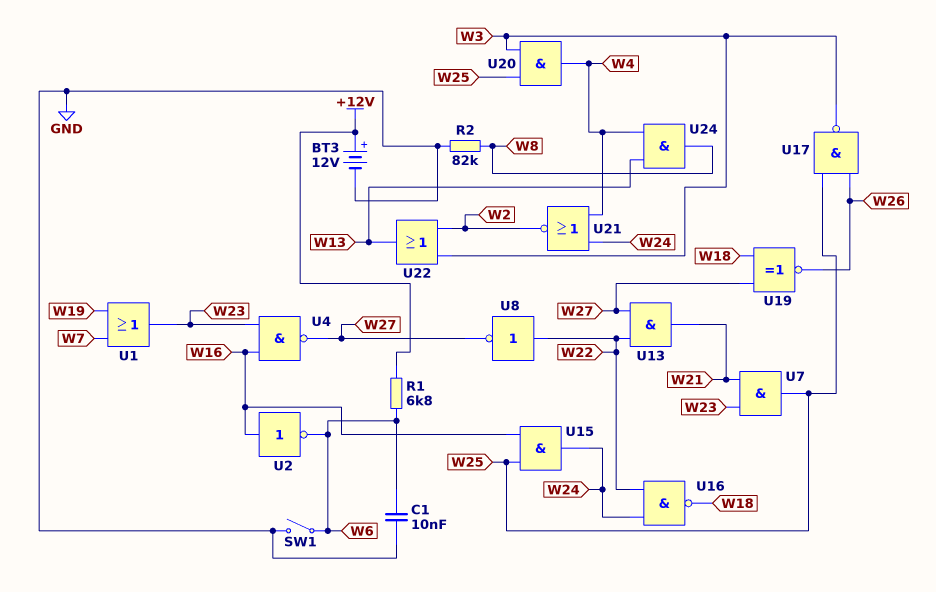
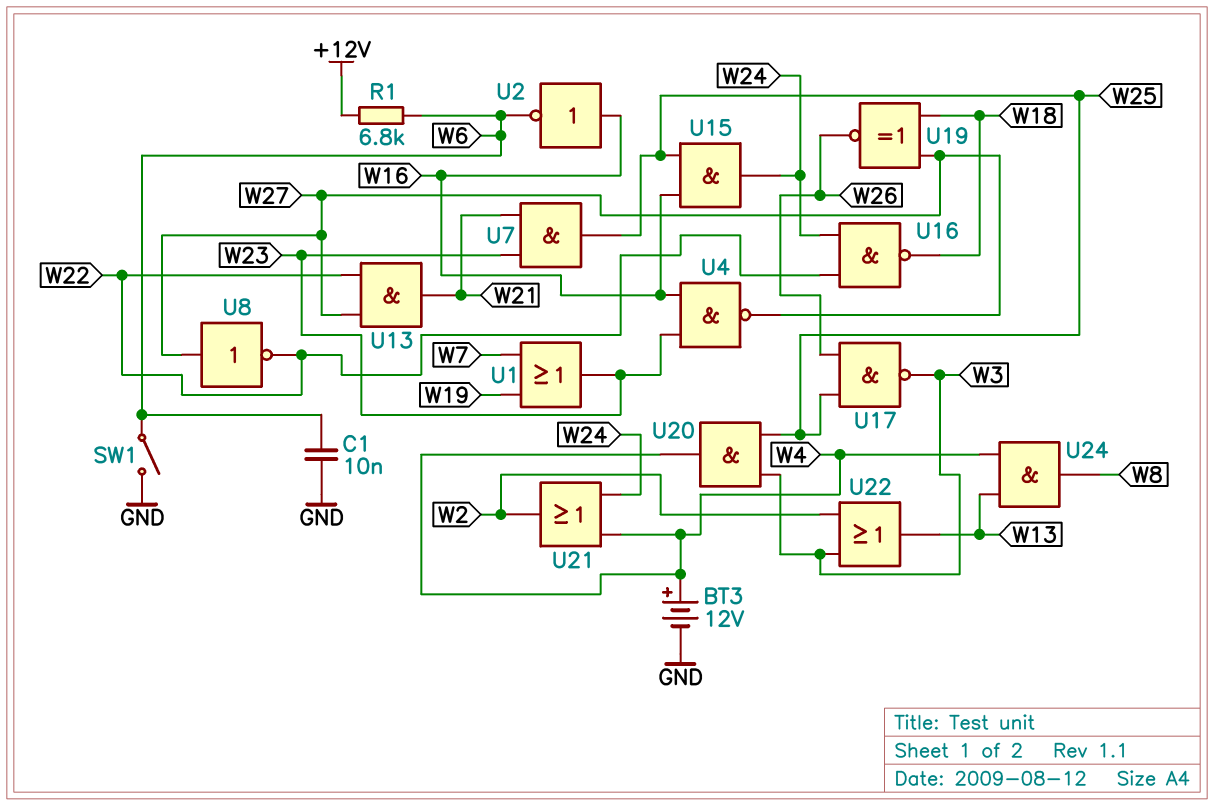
BT3: 12V (plus +12V, minus GND) -> 12V (plus W4, minus GND)
R2: 82k (GND, W8) -> none
U8: NOT (in W22, out W27) -> NOT (in W27, out W22)
U21: NOR (in W4, in W24, out W2) -> OR (in W4, in W24, out W2)

